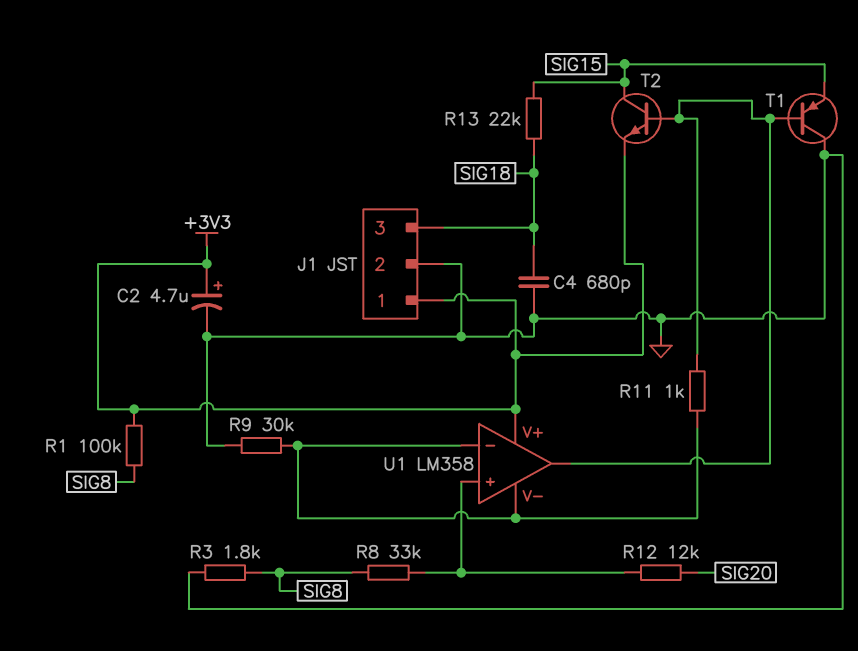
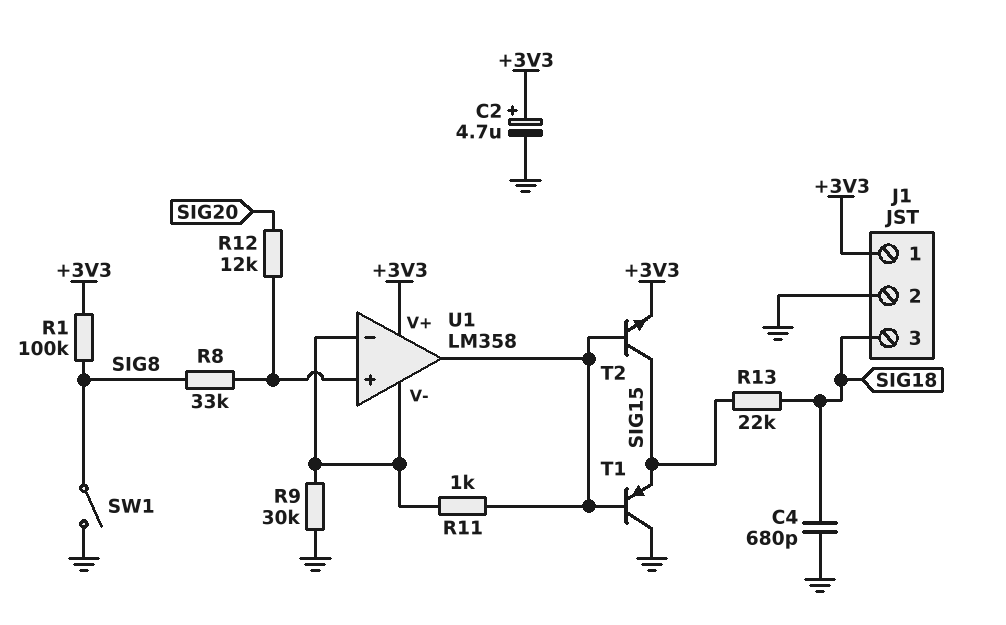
R3: 1.8k (GND, SIG8) -> none
SW1: none -> switch (GND, SIG8)

